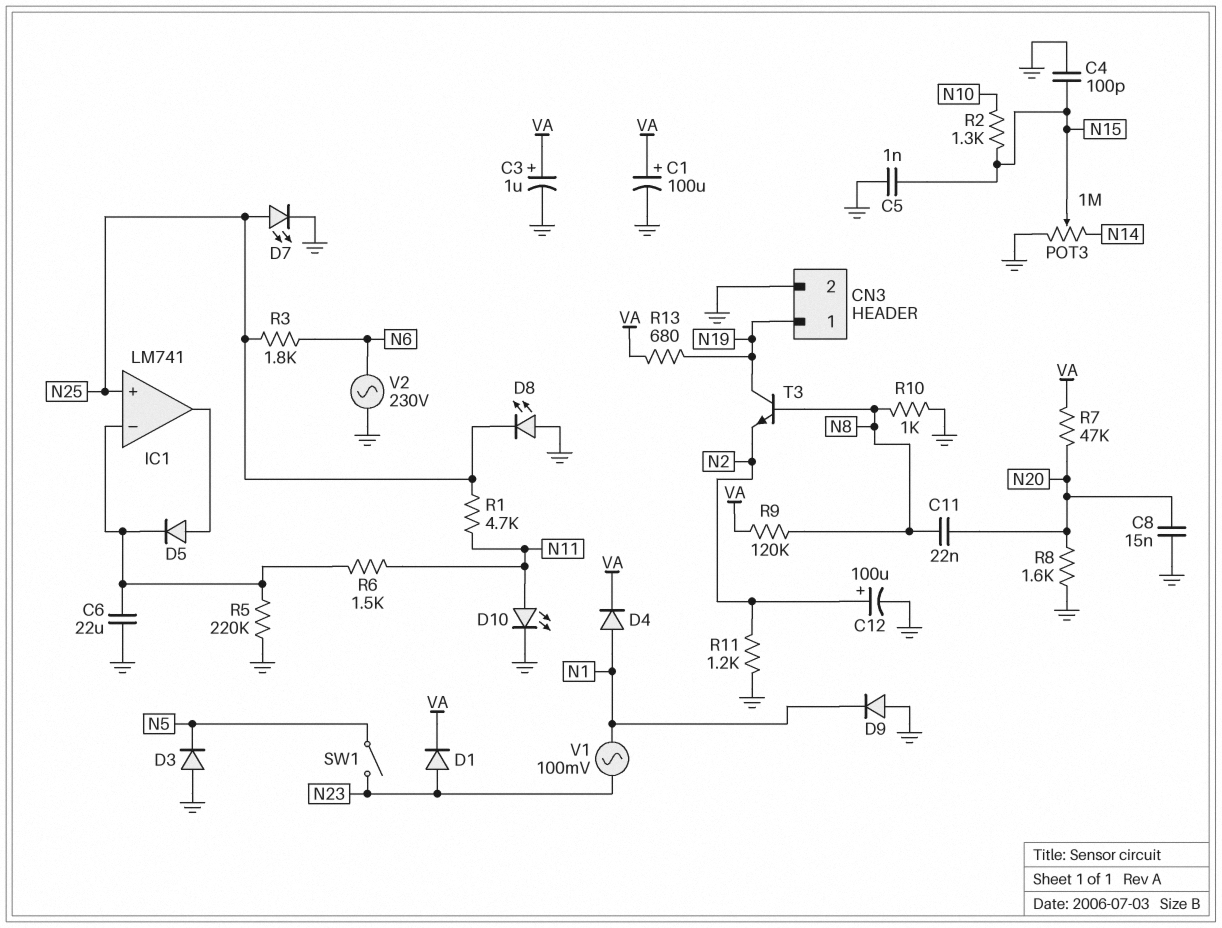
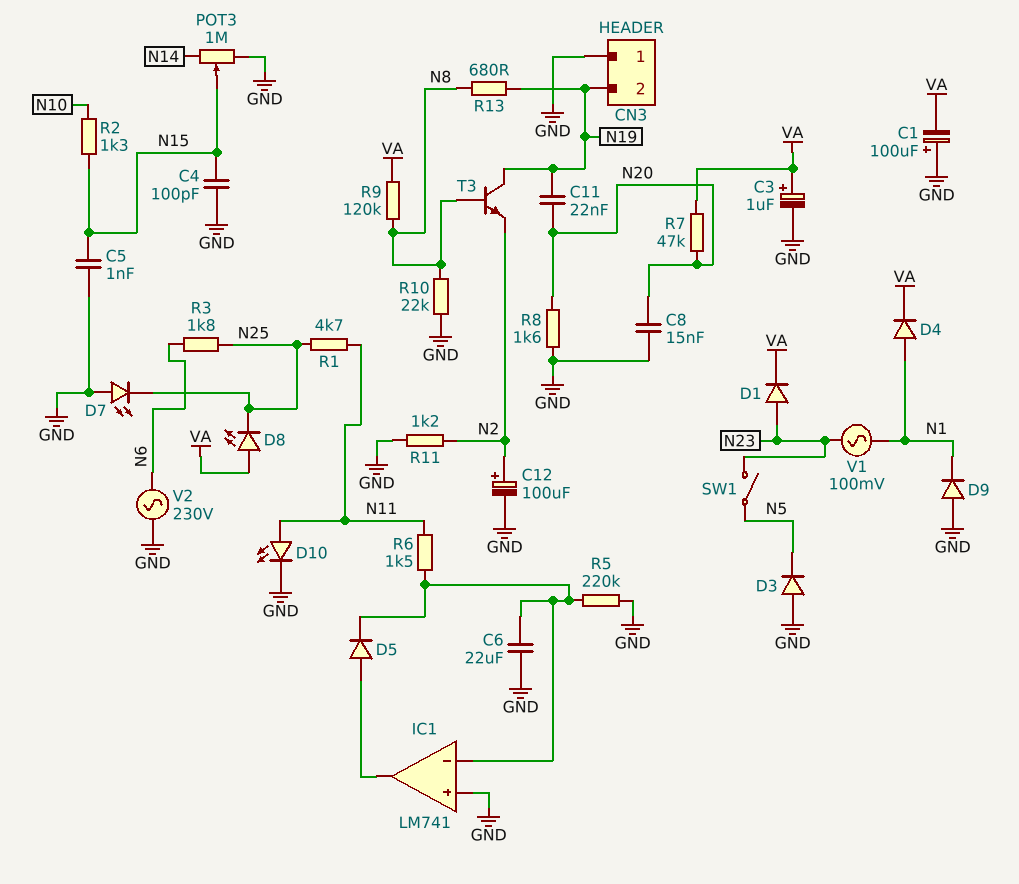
C1: 100uF (plus VA, minus GND) -> 100uF (plus GND, minus VA)
C11: 22nF (N8, N20) -> 22nF (N19, N20)
CN3 pin 1: N19 -> GND
CN3 pin 2: GND -> N19
D7: LED (A N25, K GND) -> LED (A GND, K N25)
D8: LED (A GND, K N25) -> LED (A VA, K N25)
IC1 pin in+: N25 -> GND
R10: 1k (GND, N8) -> 22k (GND, N8)
R13: 680 (N19, VA) -> 680 (N8, N19)

